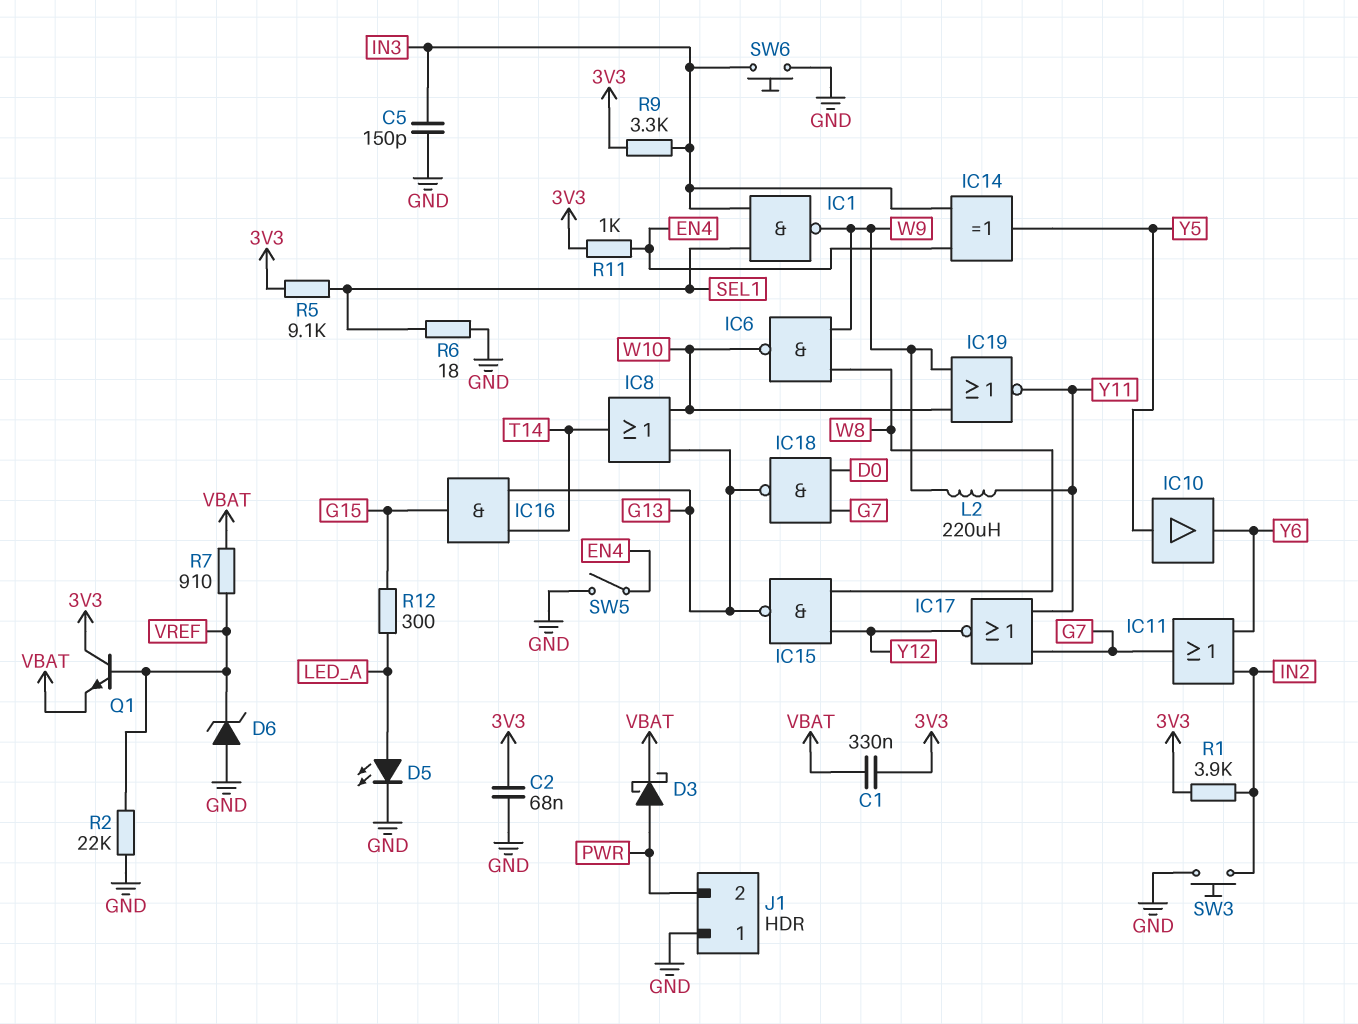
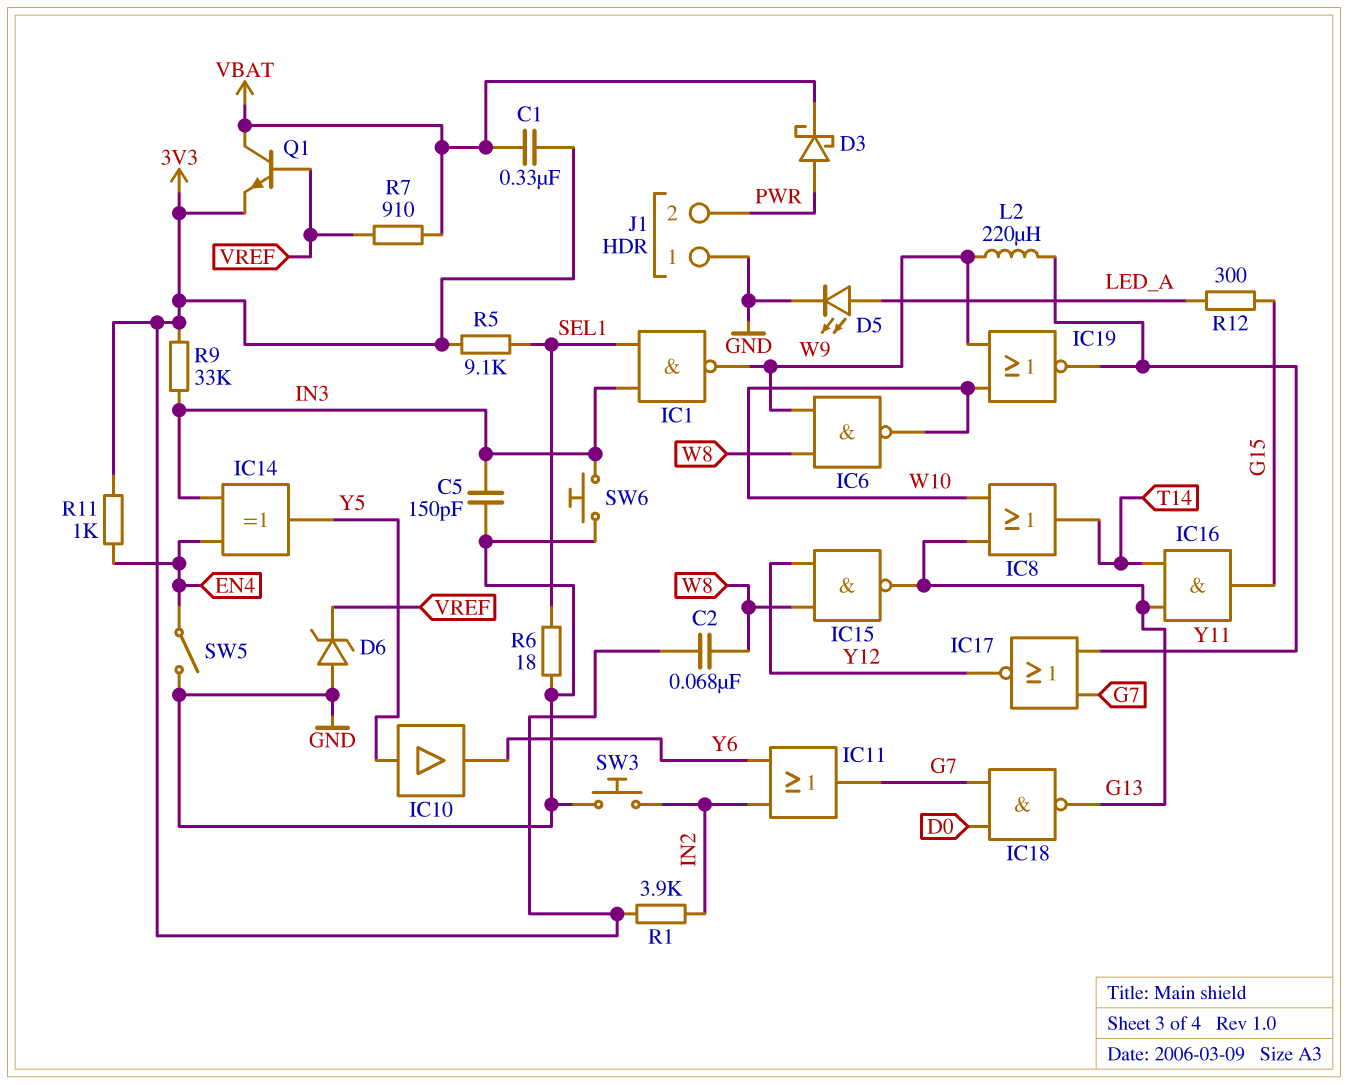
C2: 68nF (3V3, GND) -> 68nF (3V3, W8)
Q1: NPN (B VREF, C 3V3, E VBAT) -> NPN (B VREF, C VBAT, E 3V3)
R2: 22k (GND, VREF) -> none
R9: 3.3k (3V3, IN3) -> 33k (3V3, IN3)

